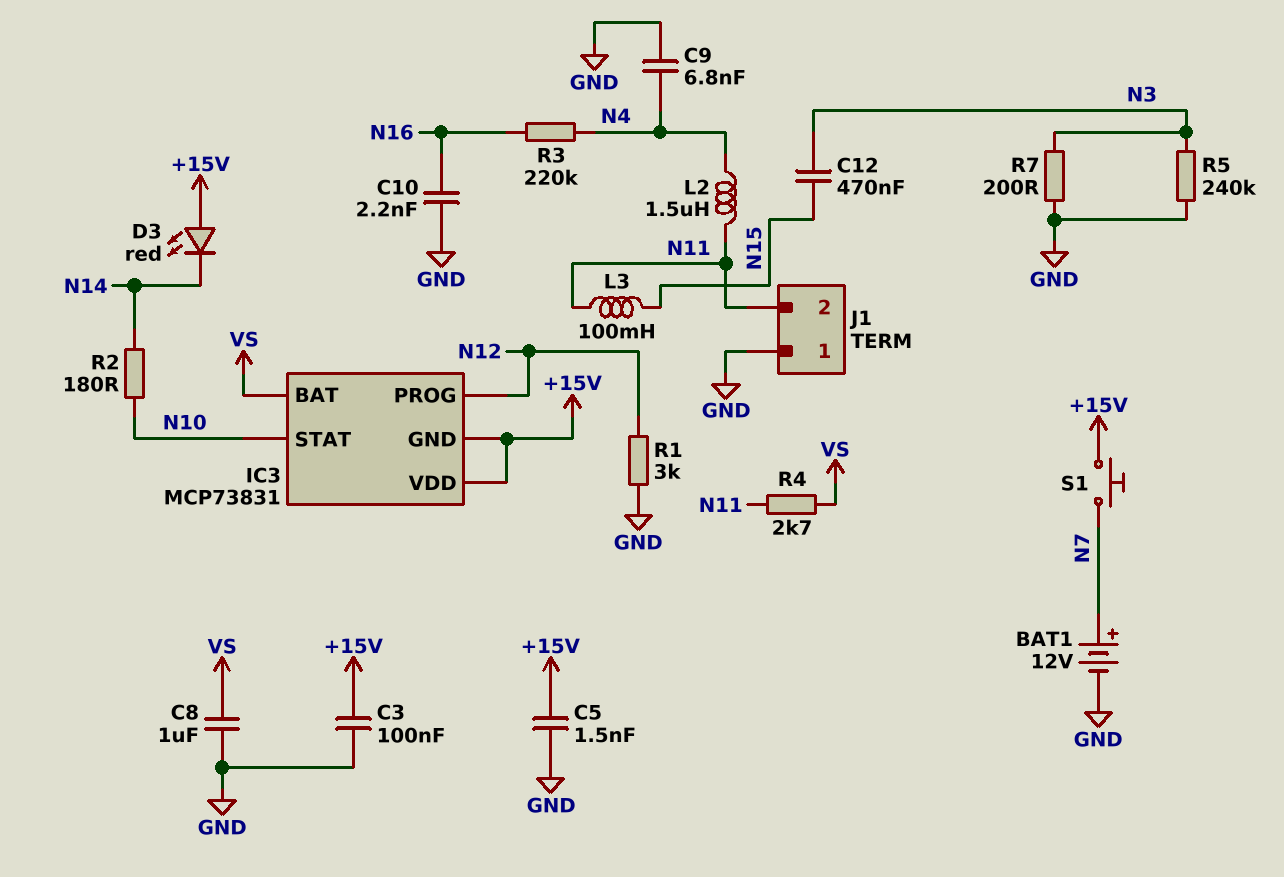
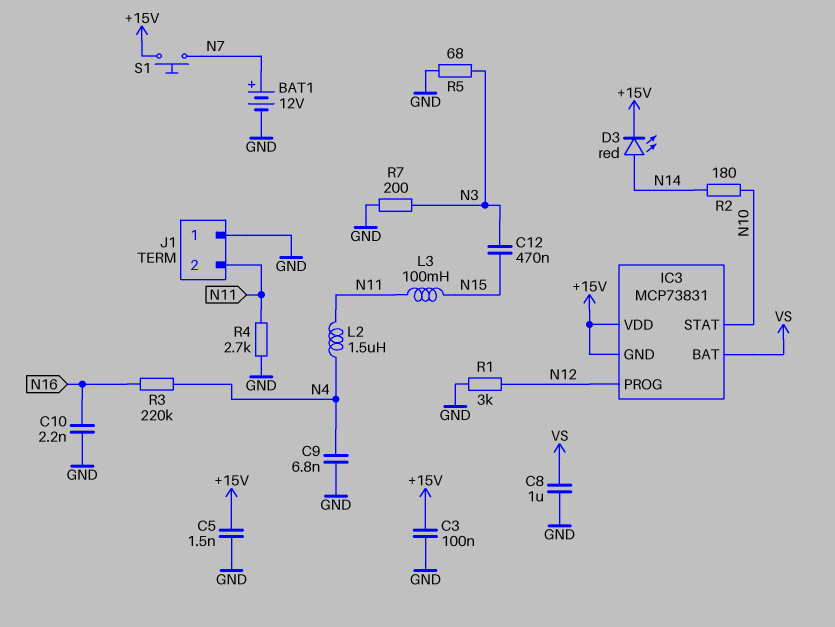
D3: LED red (A +15V, K N14) -> LED red (A N14, K +15V)
R4: 2.7k (N11, VS) -> 2.7k (GND, N11)
R5: 240k (GND, N3) -> 68 (GND, N3)

